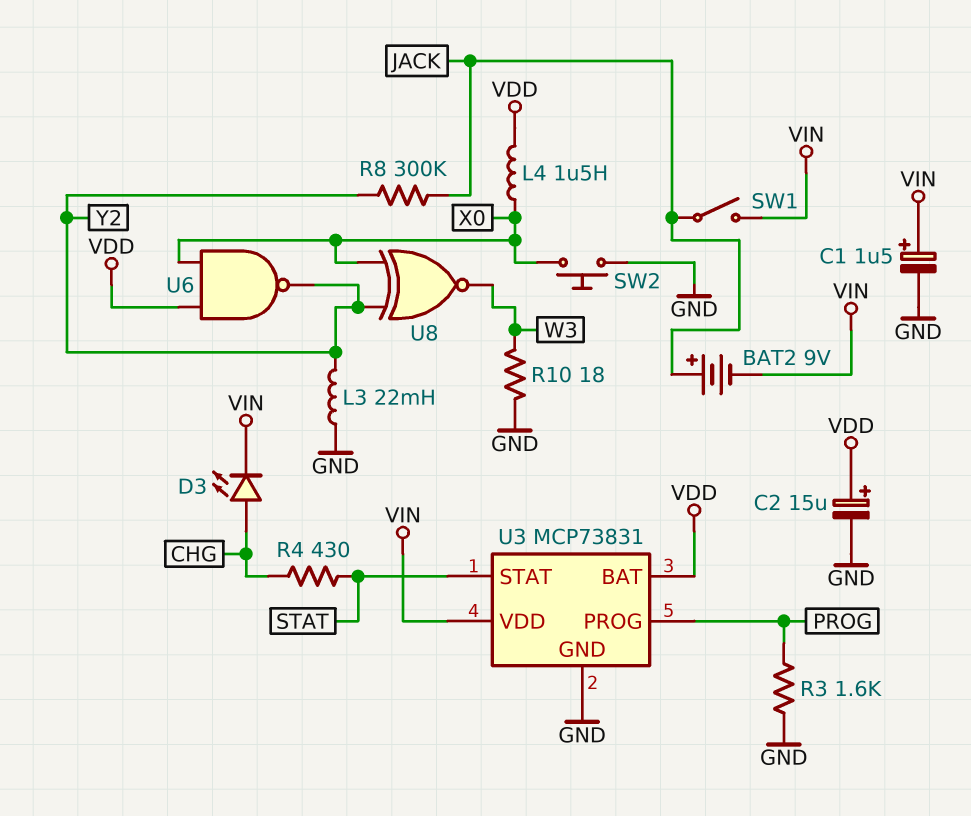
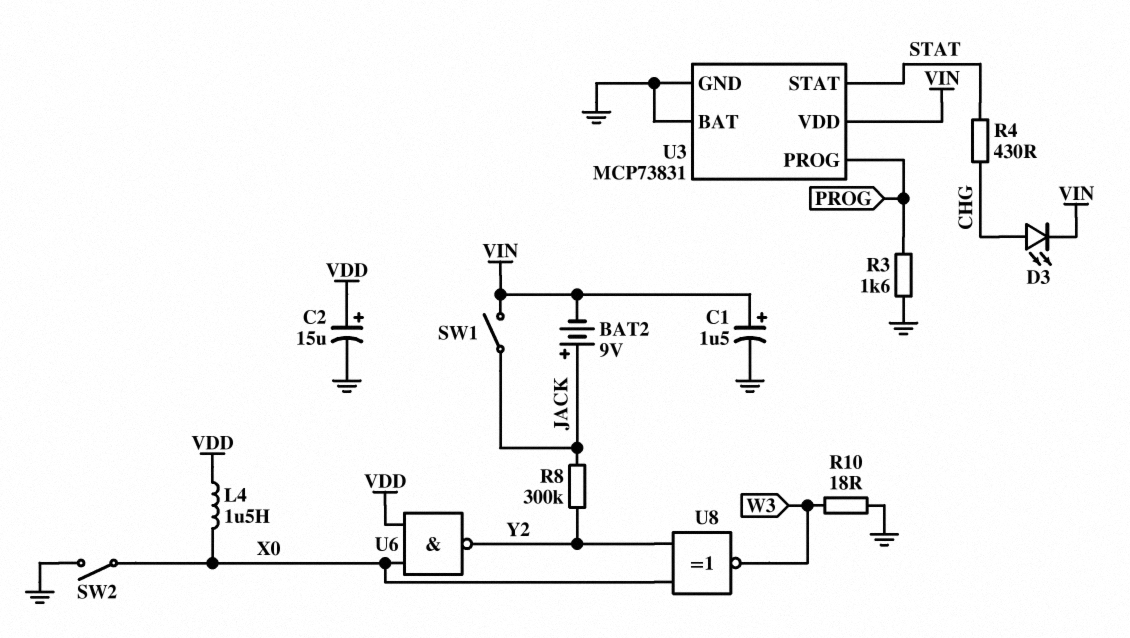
L3: 22mH (GND, Y2) -> none
SW2: button (GND, X0) -> switch (GND, X0)
U3 pin BAT: VDD -> GND

